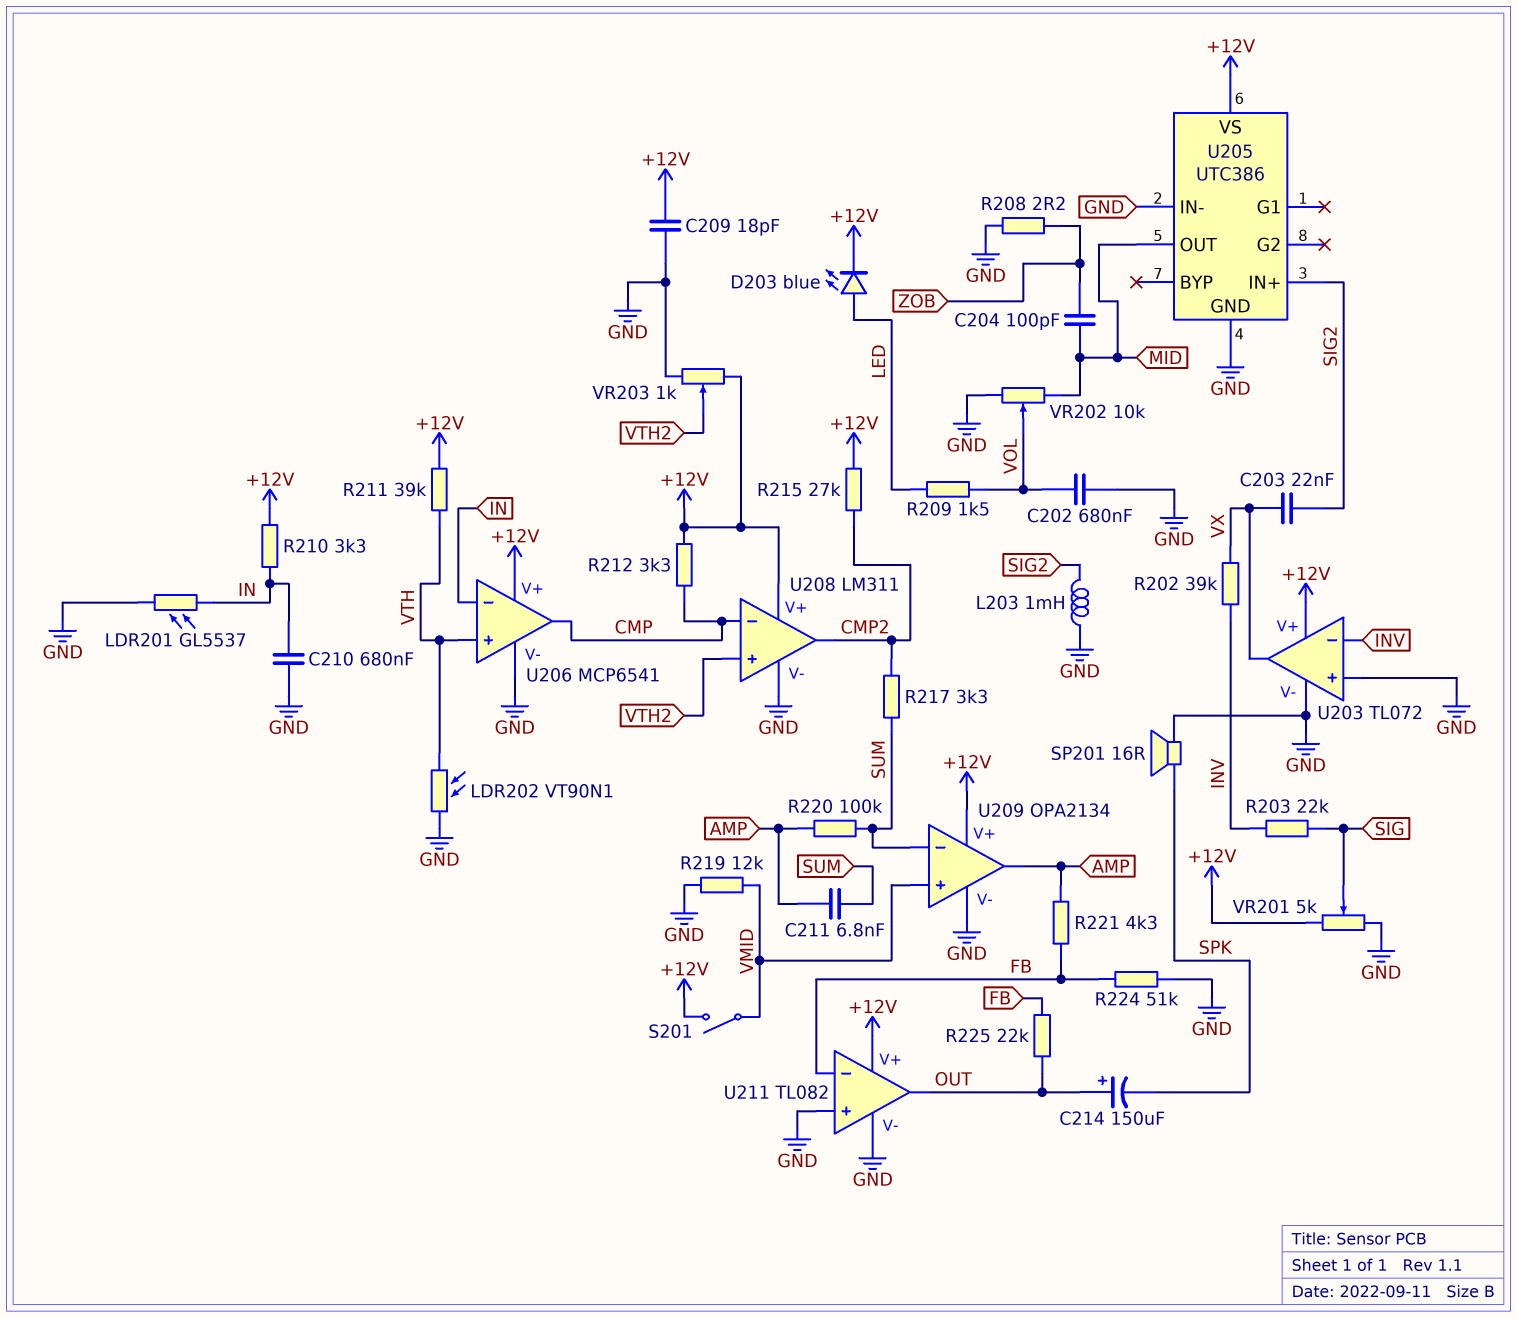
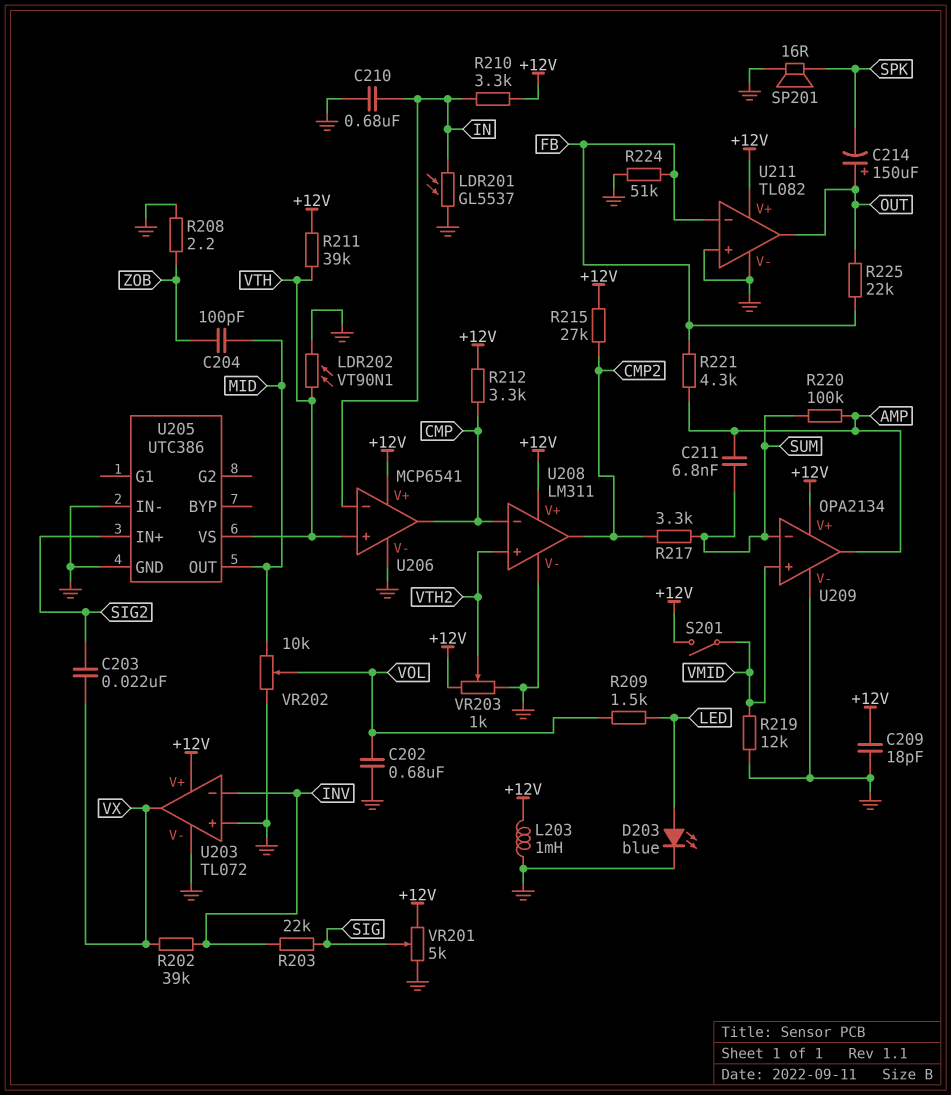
D203: LED blue (A LED, K +12V) -> LED blue (A LED, K GND)
L203: 1mH (GND, SIG2) -> 1mH (+12V, GND)
U205 pin VS: +12V -> VTH

